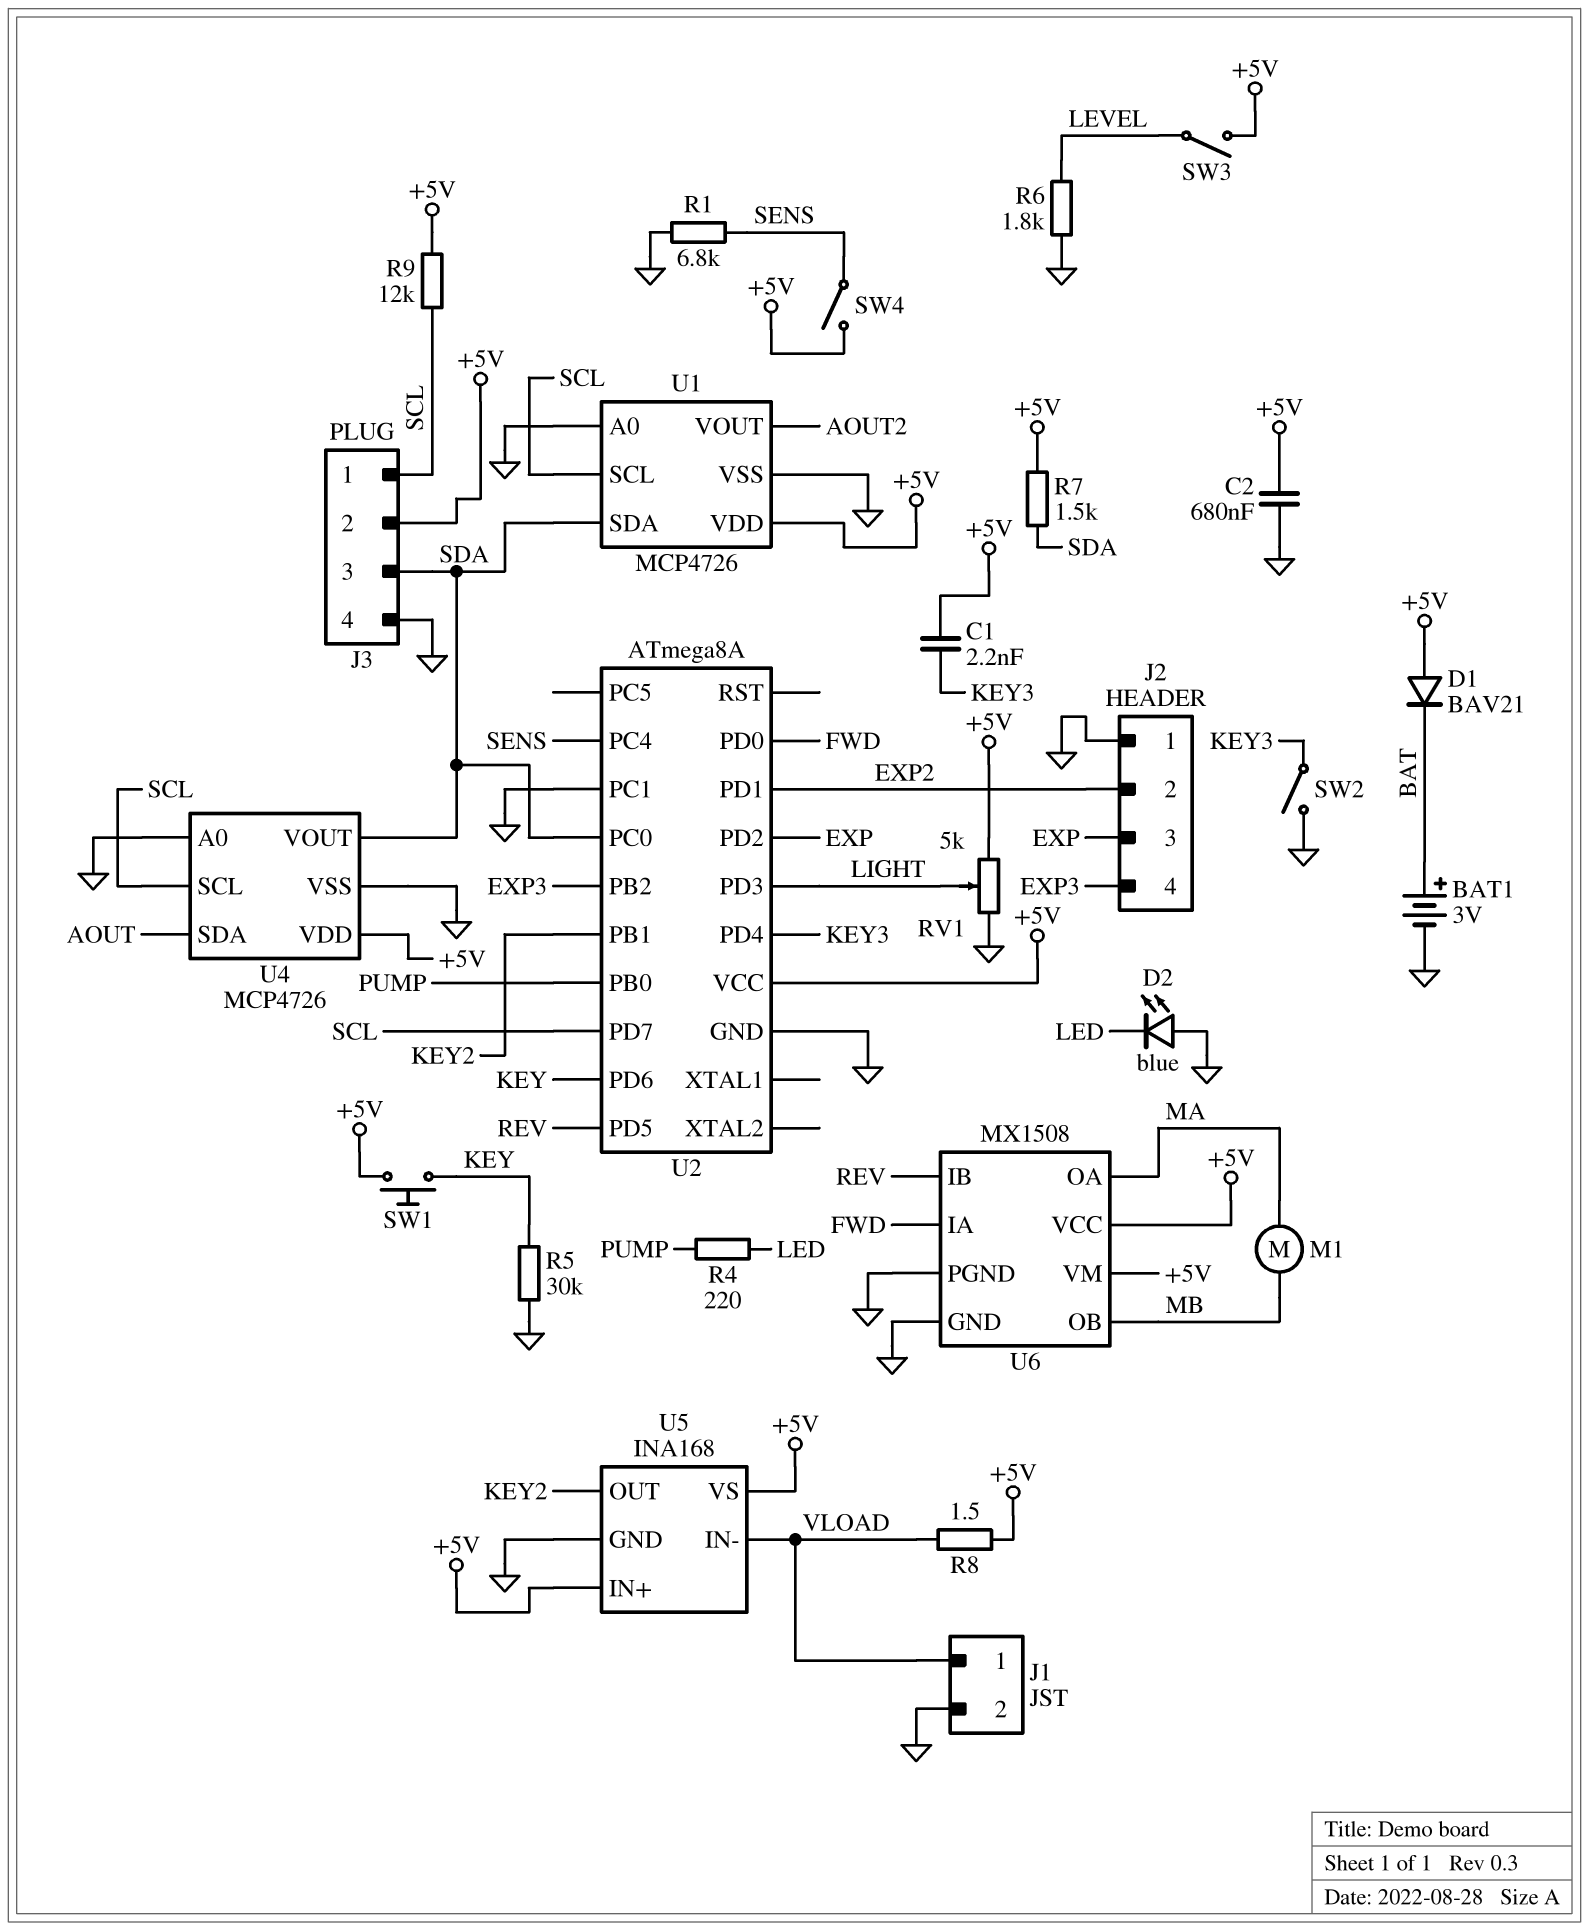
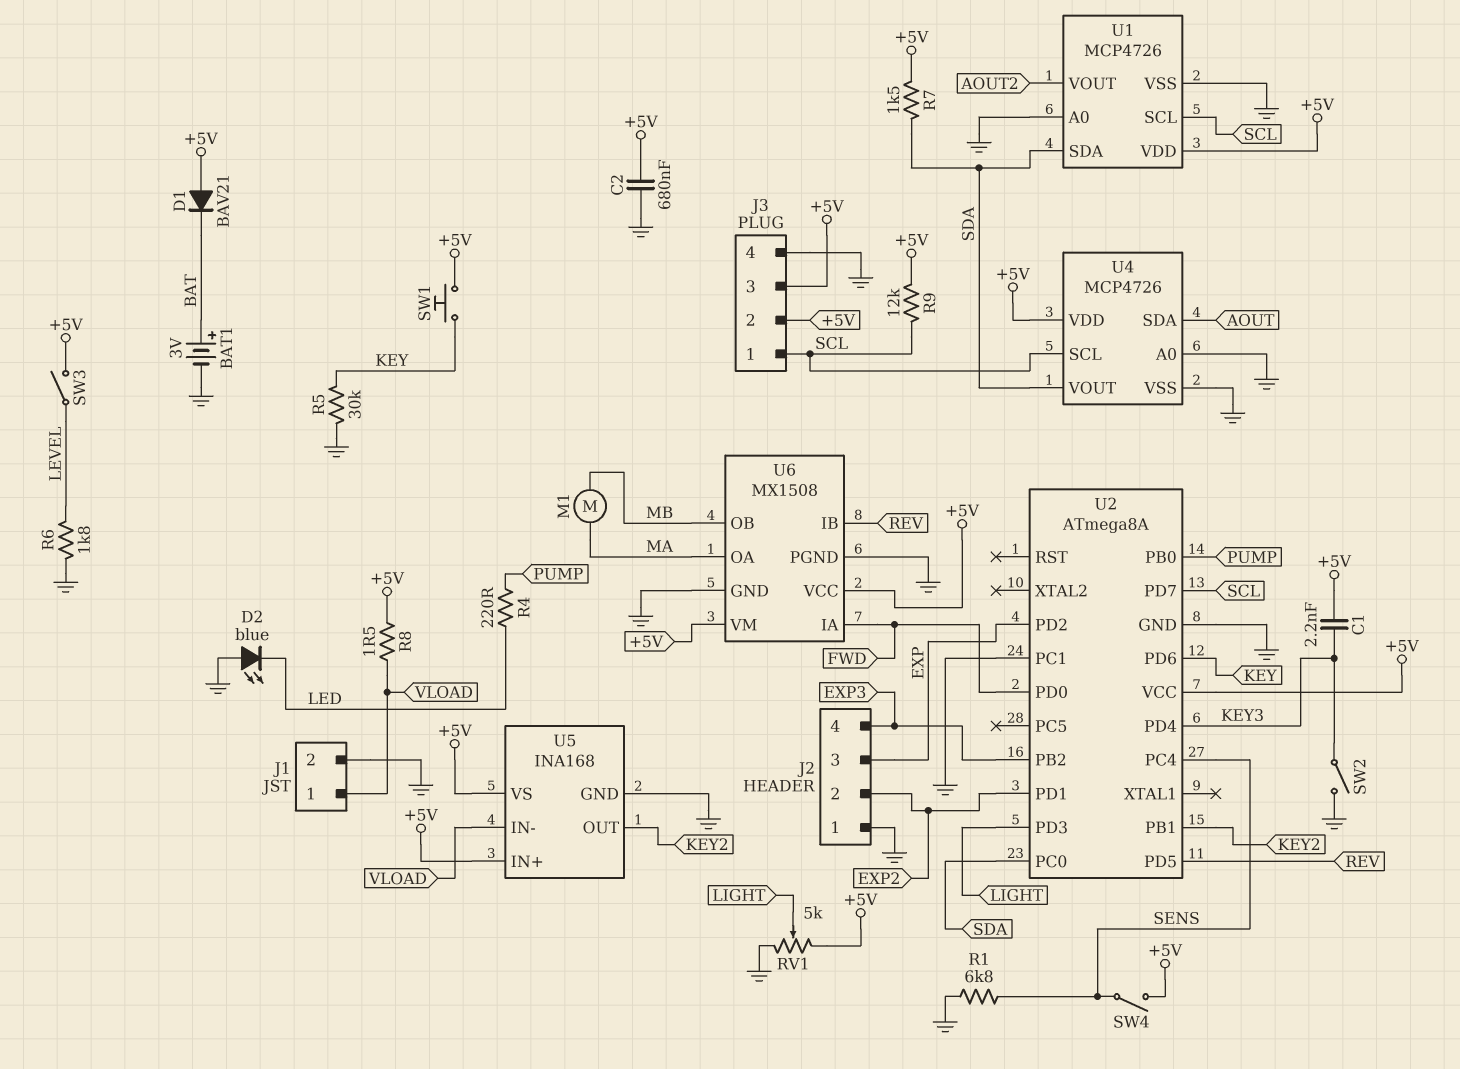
J3 pin 3: SDA -> +5V

